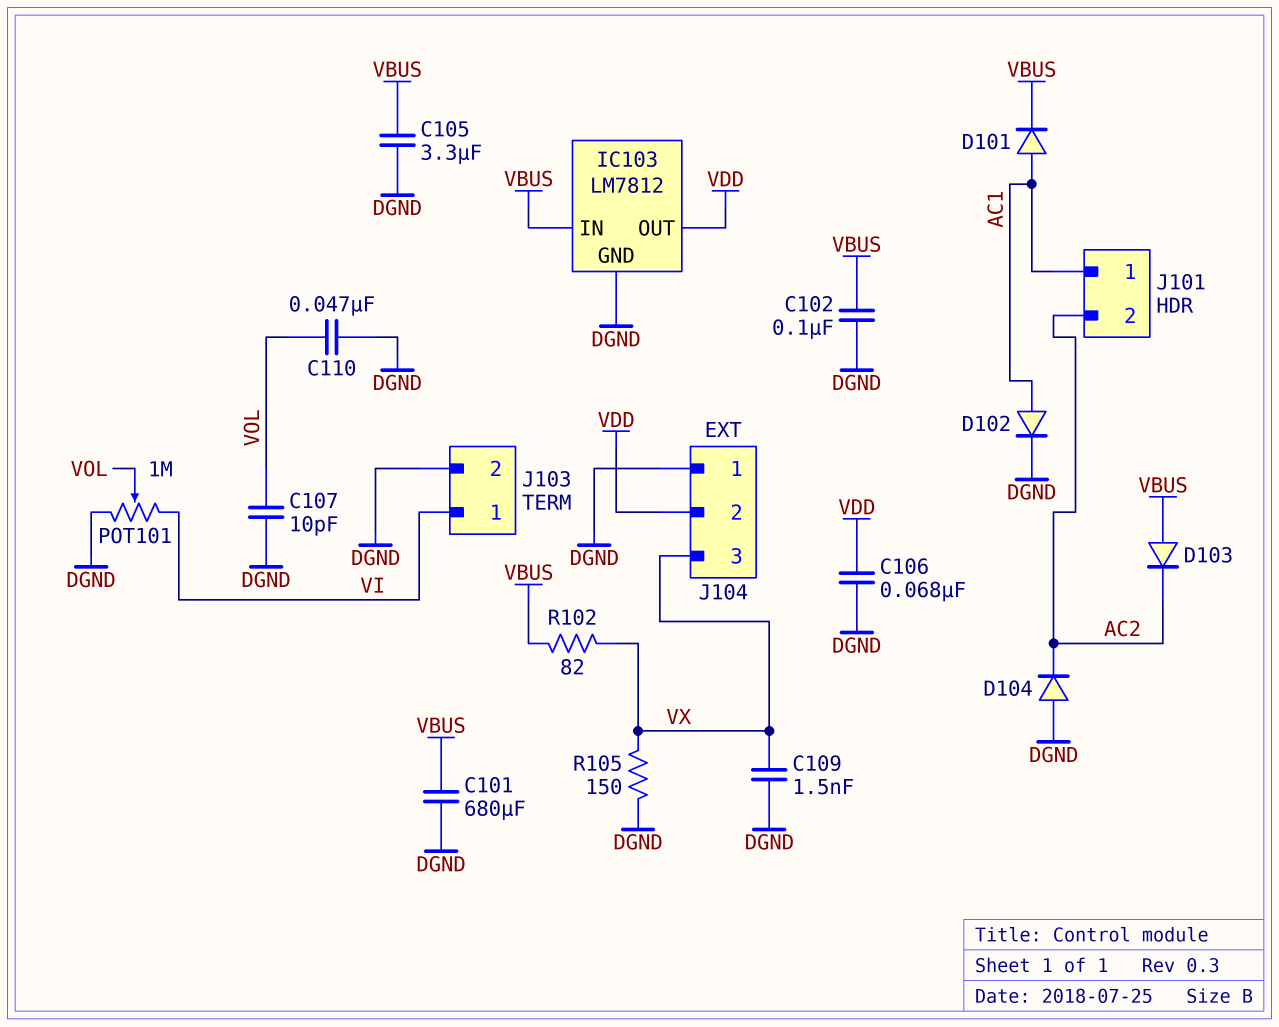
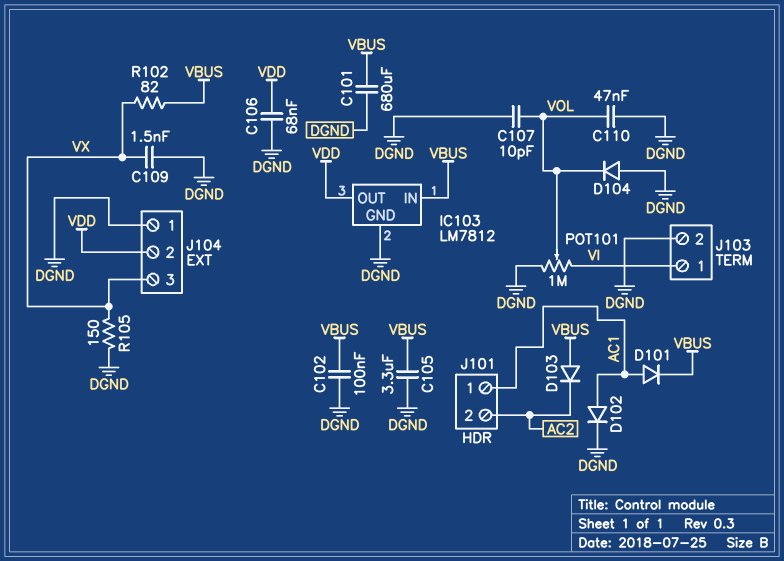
D104: diode (A DGND, K AC2) -> diode (A DGND, K VOL)

